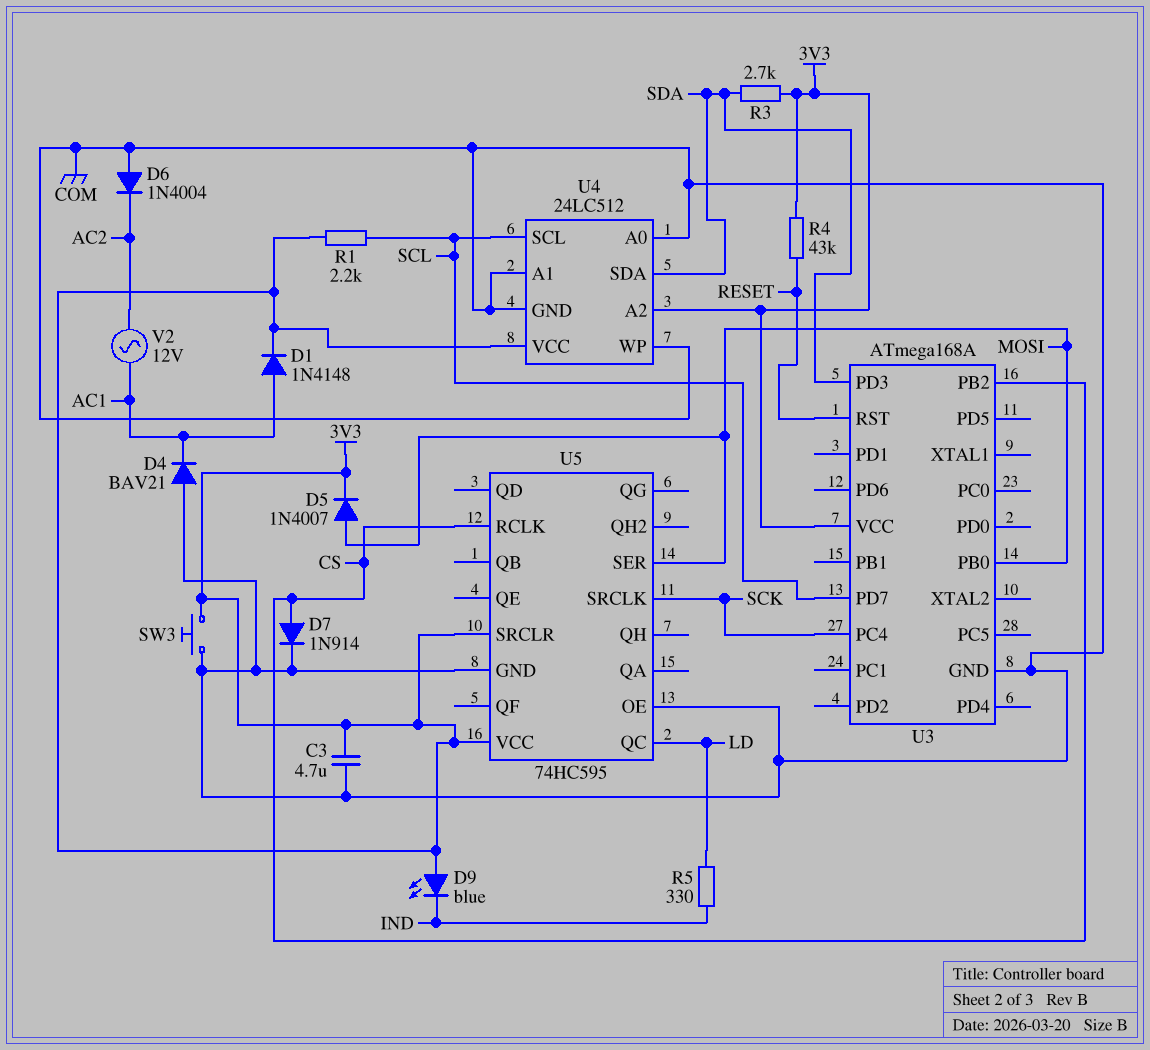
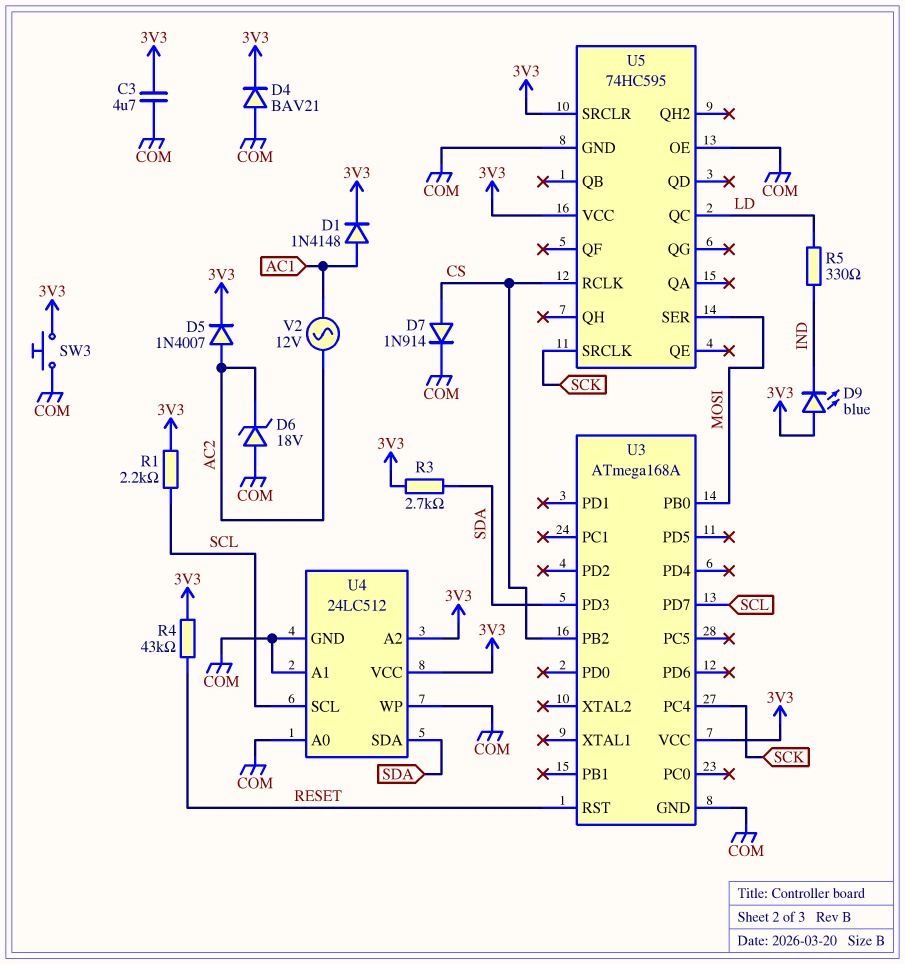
D4: diode BAV21 (A COM, K AC1) -> diode BAV21 (A COM, K 3V3)
D5: diode 1N4007 (A MOSI, K 3V3) -> diode 1N4007 (A AC2, K 3V3)
D6: diode 1N4004 (A COM, K AC2) -> zener 18V (A COM, K AC2)

